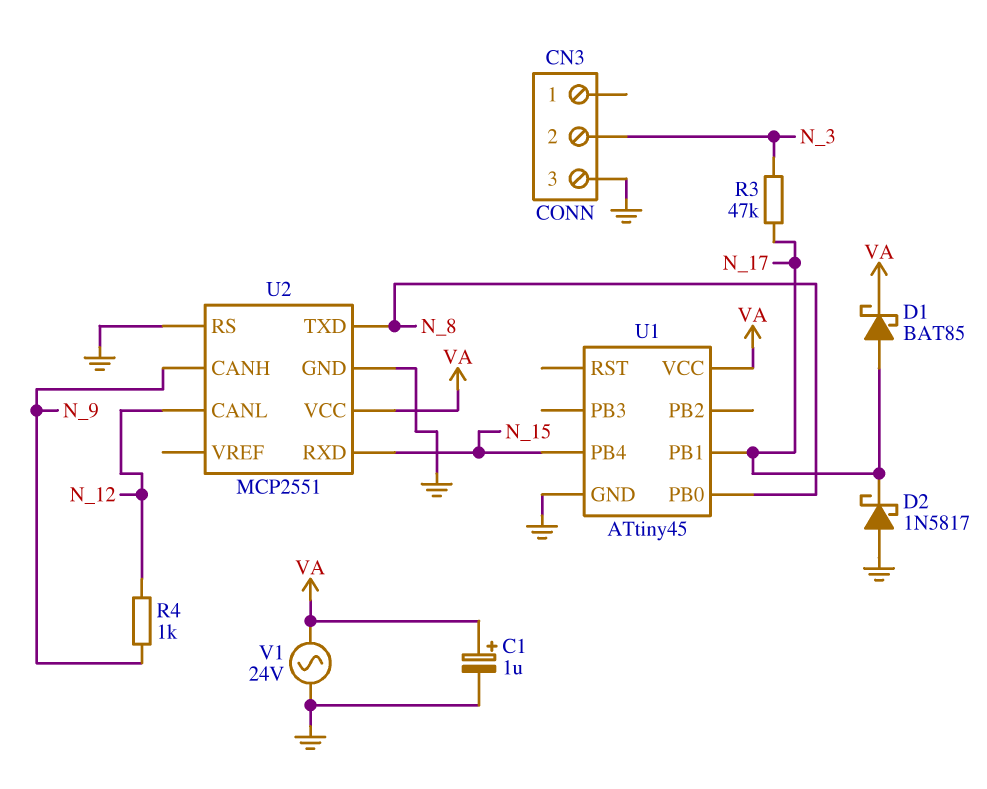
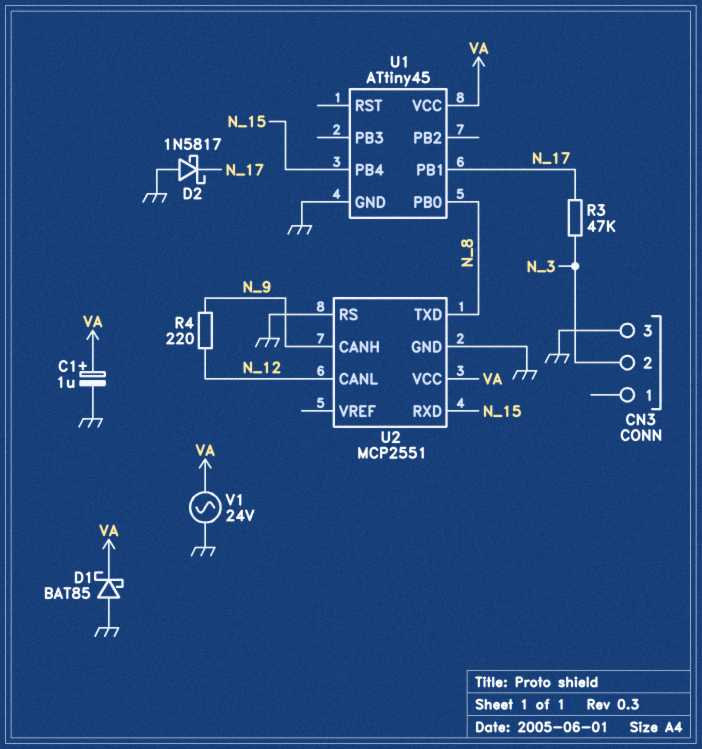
D1: schottky BAT85 (A N_17, K VA) -> schottky BAT85 (A GND, K VA)
R4: 1k (N_9, N_12) -> 220 (N_9, N_12)

